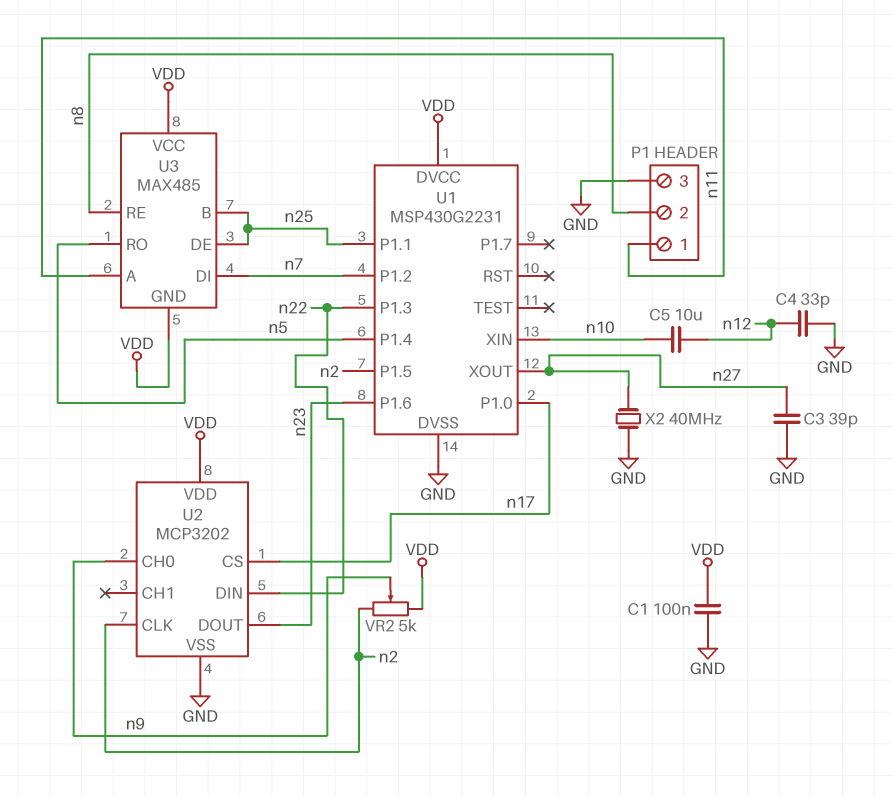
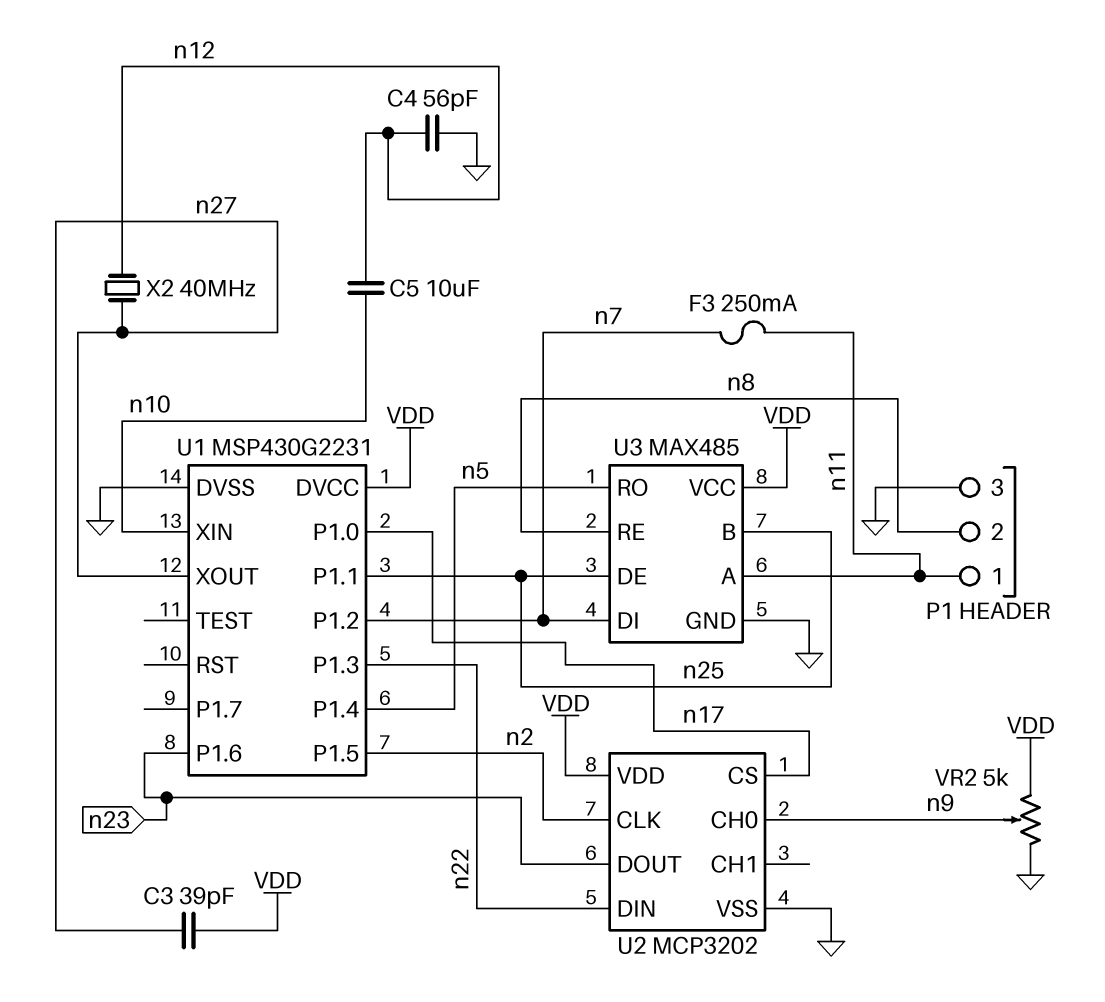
C1: 100nF (GND, VDD) -> none
C3: 39pF (GND, n27) -> 39pF (VDD, n27)
C4: 33pF (GND, n12) -> 56pF (GND, n12)
F3: none -> 250mA (n7, n11)
U3 pin GND: VDD -> GND
VR2: 5k (VDD, n2, wiper n9) -> 5k (GND, VDD, wiper n9)
X2: 40MHz (GND, n27) -> 40MHz (n12, n27)

